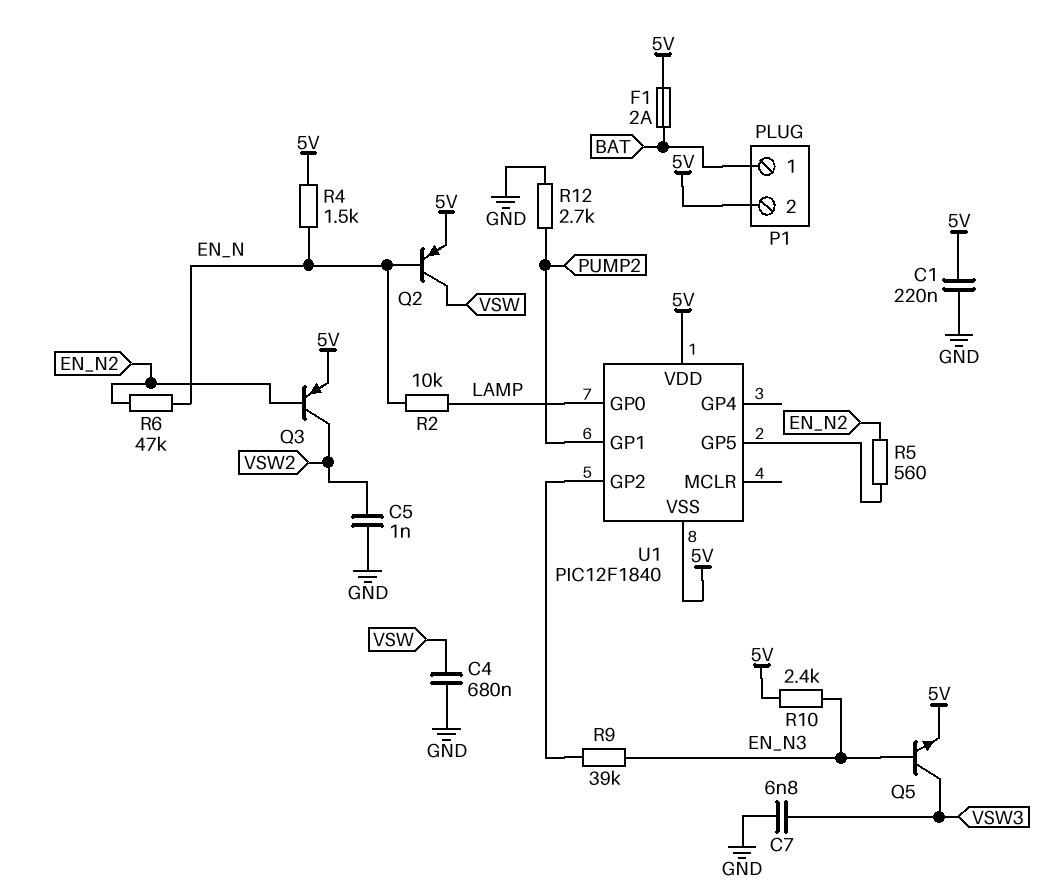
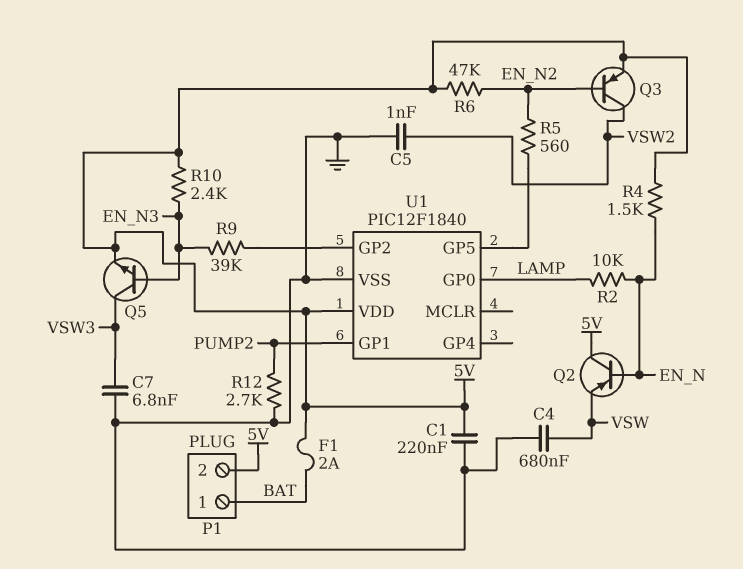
Q2: PNP (B EN_N, C VSW, E 5V) -> PNP (B EN_N, C 5V, E VSW)
R6: 47k (EN_N, EN_N2) -> 47k (5V, EN_N2)
U1 pin VSS: 5V -> GND

